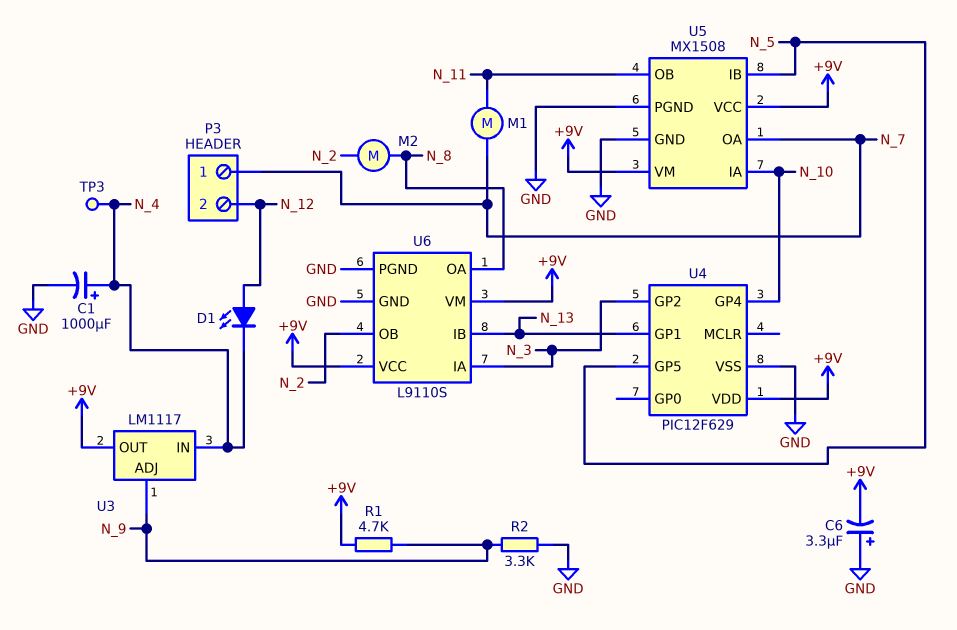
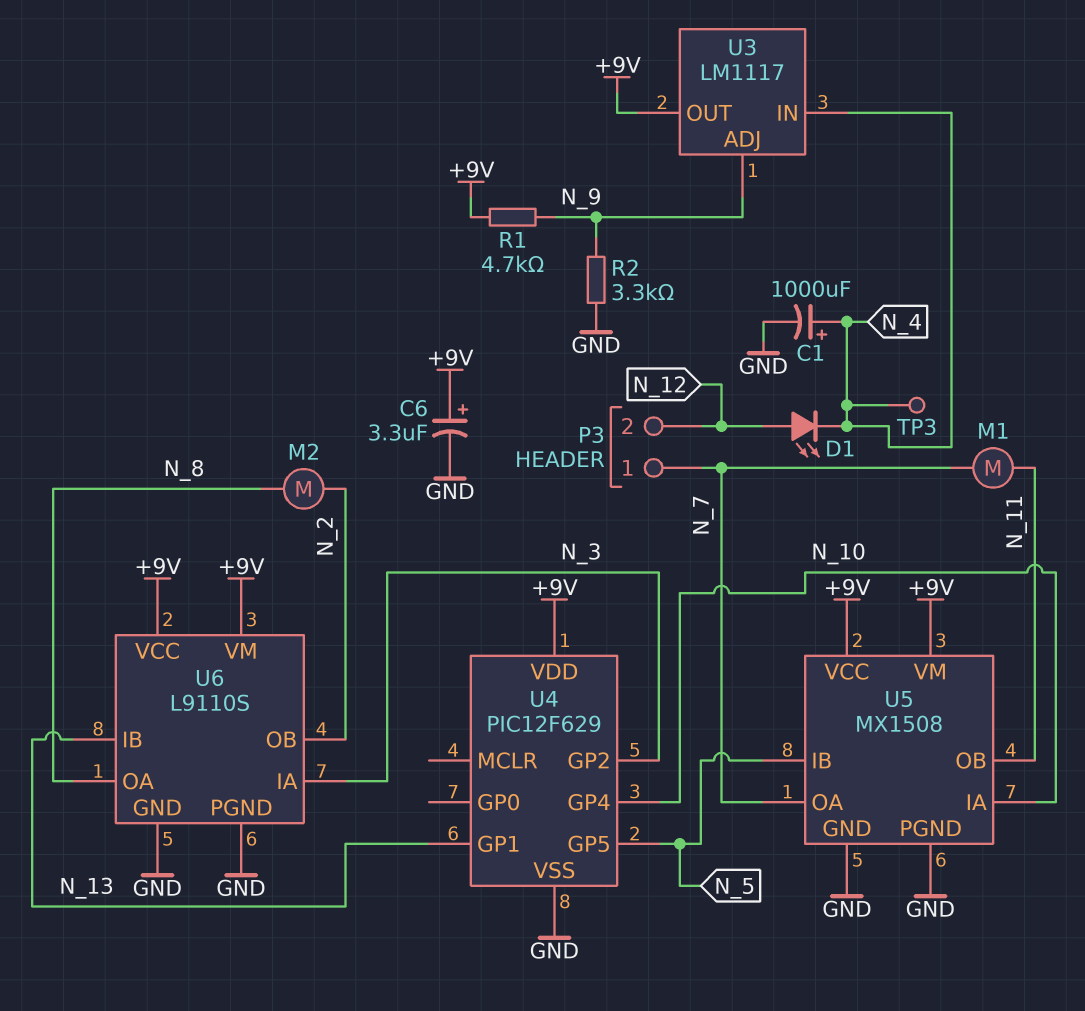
C6: 3.3uF (plus GND, minus +9V) -> 3.3uF (plus +9V, minus GND)

